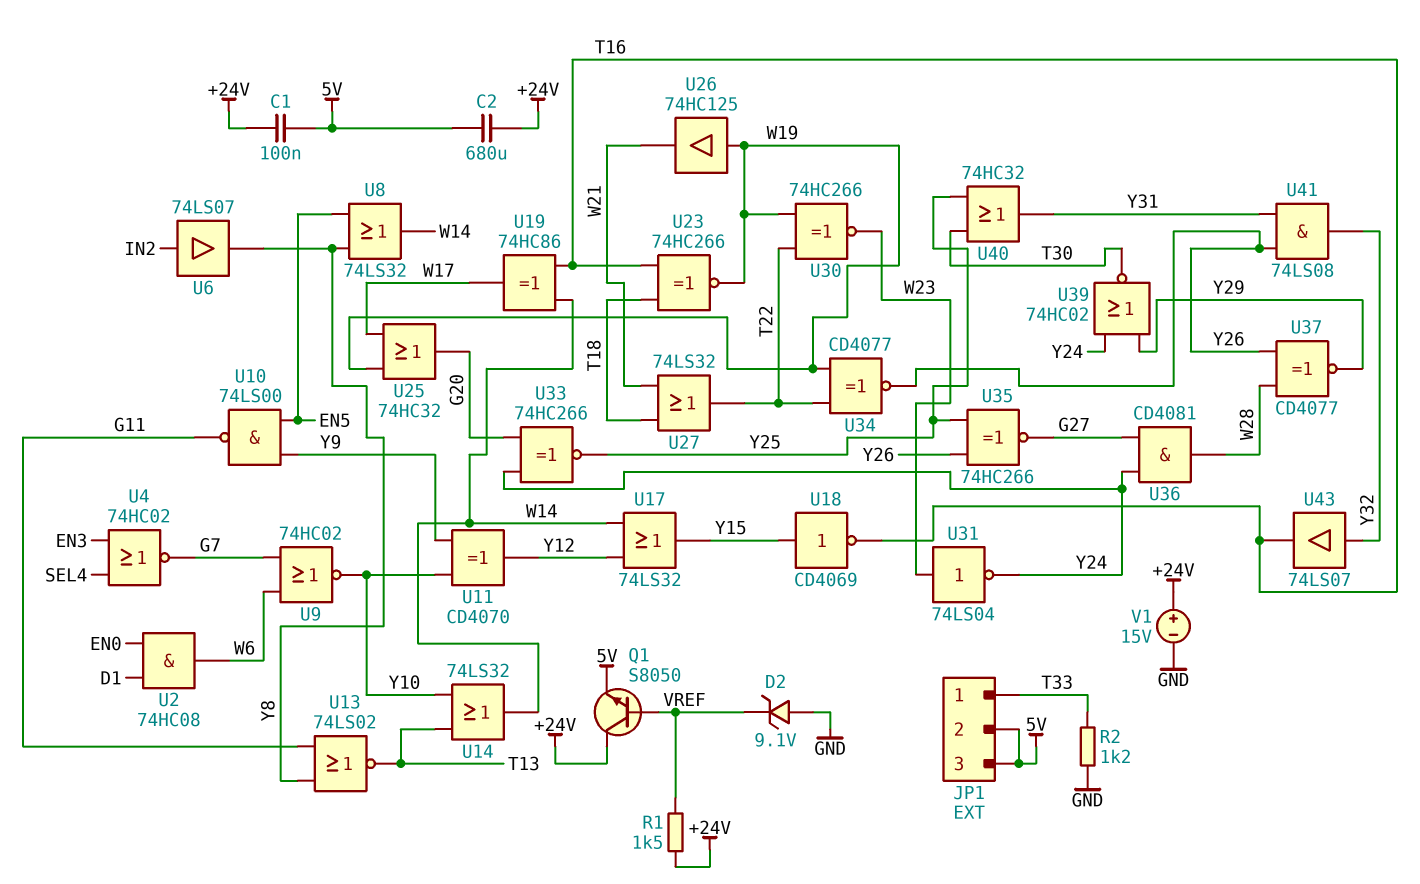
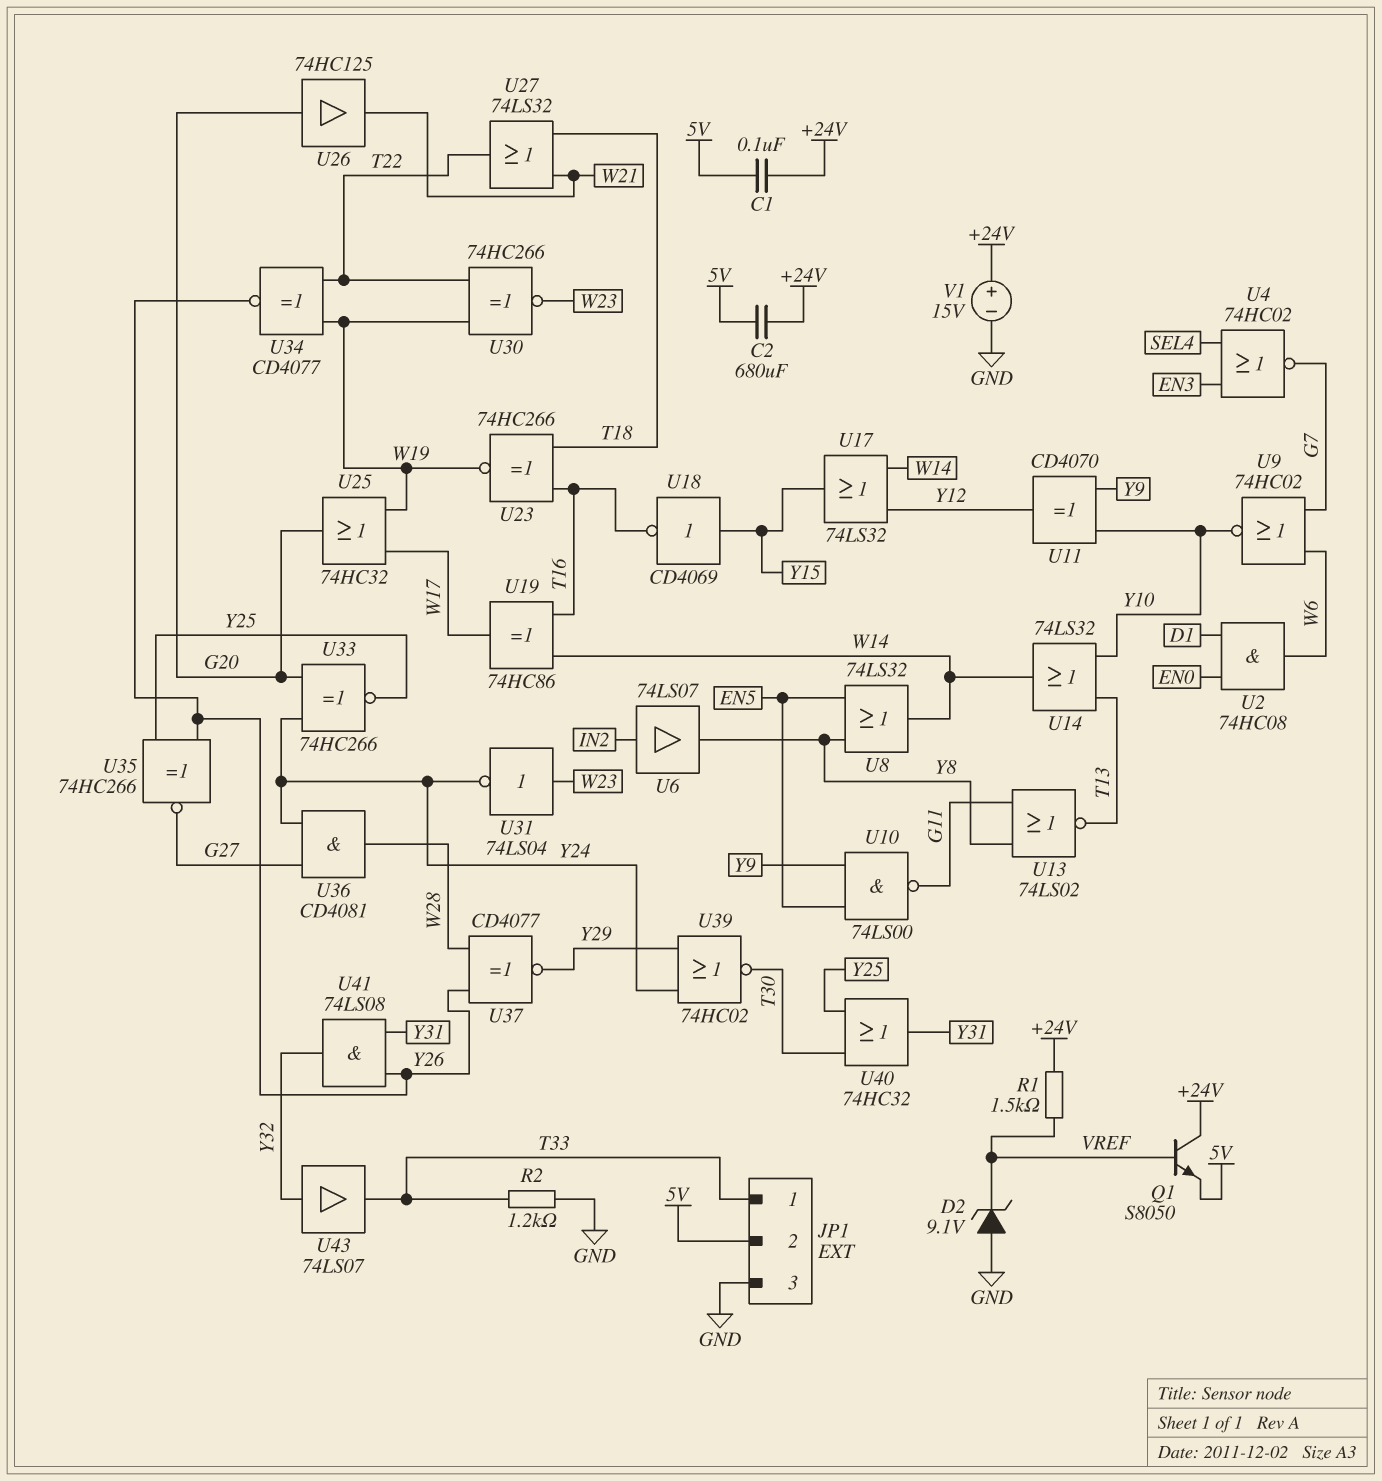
JP1 pin 3: 5V -> GND
U26: buffer 74HC125 (in W19, out W21) -> buffer 74HC125 (in G20, out W21)
U43: buffer 74LS07 (in Y32, out T16) -> buffer 74LS07 (in Y32, out T33)

